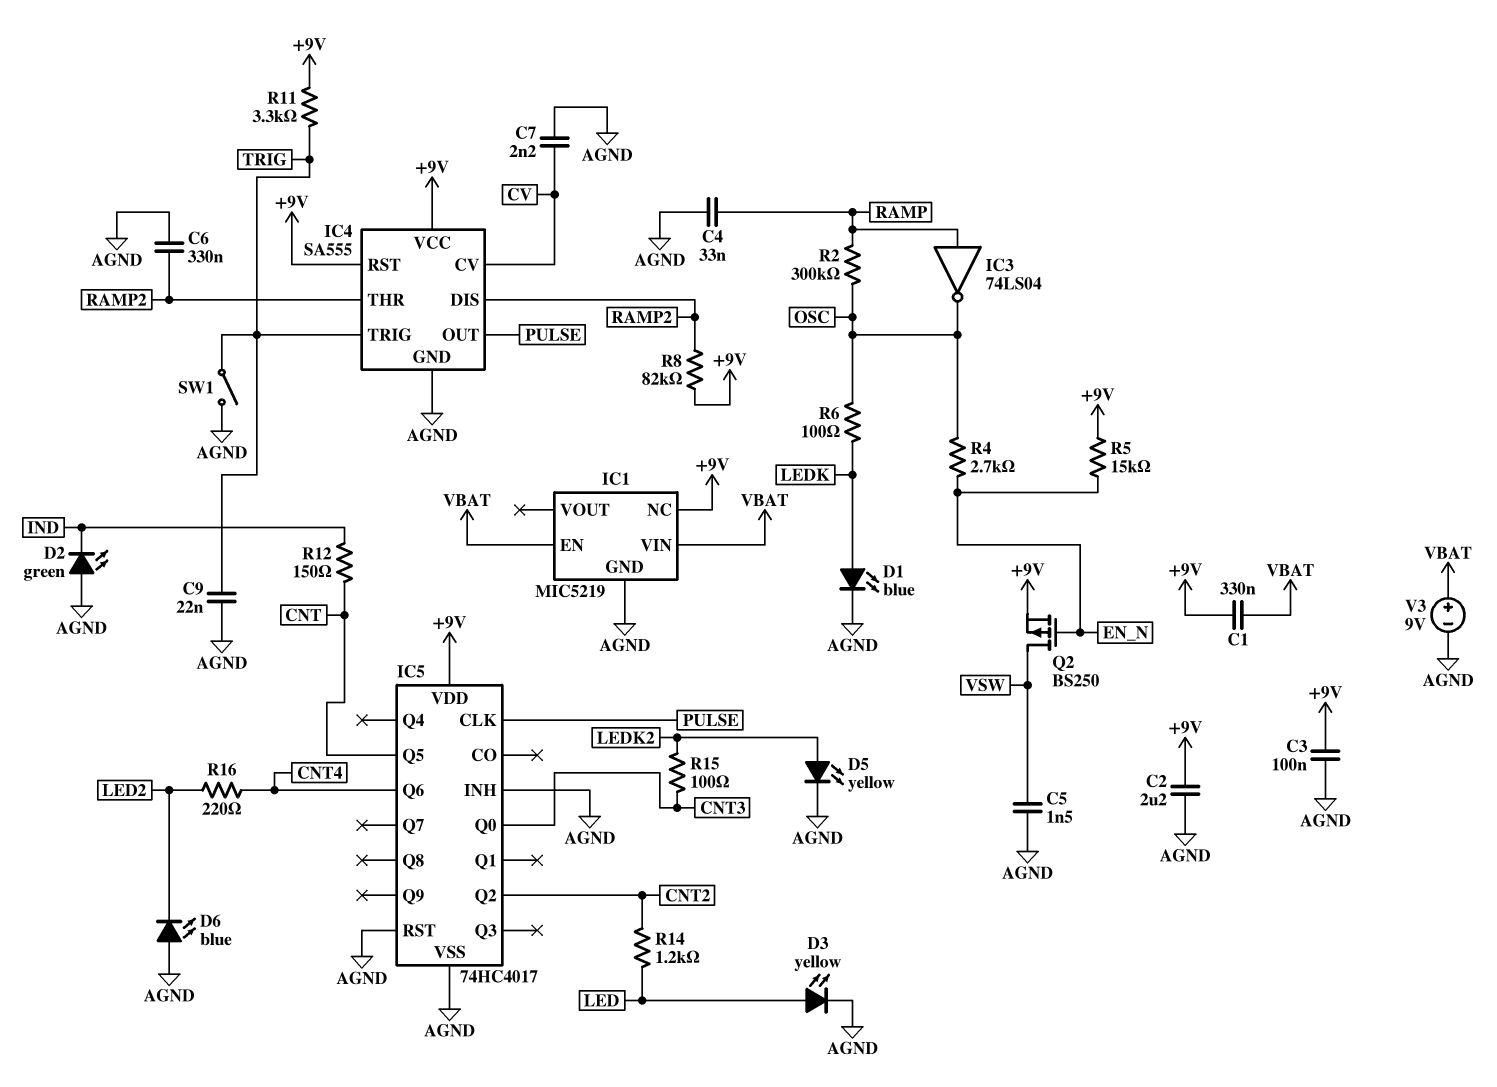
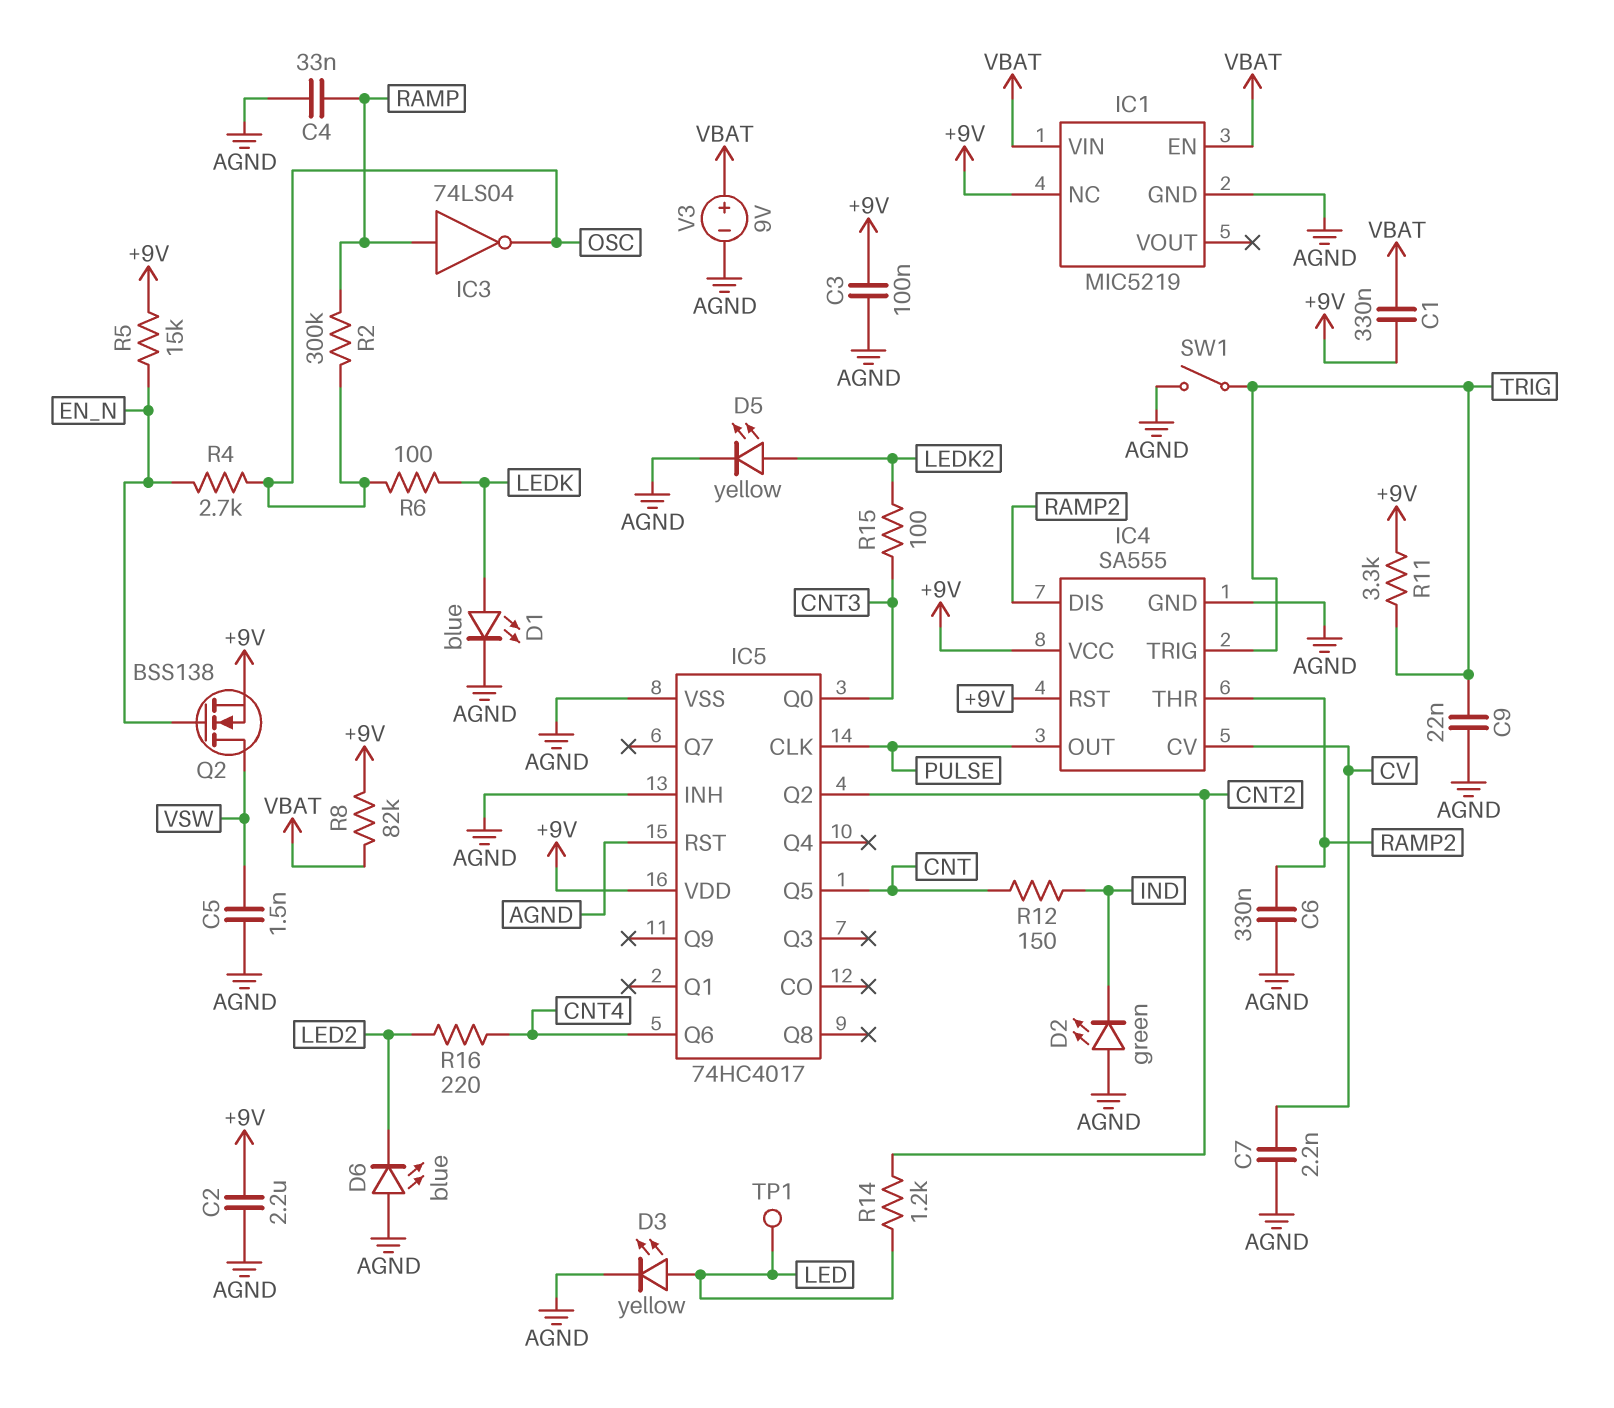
Q2: PMOS BS250 (G EN_N, D VSW, S +9V) -> NMOS BSS138 (G EN_N, D VSW, S +9V)
R8: 82k (+9V, RAMP2) -> 82k (+9V, VBAT)
TP1: none -> test point (LED)

